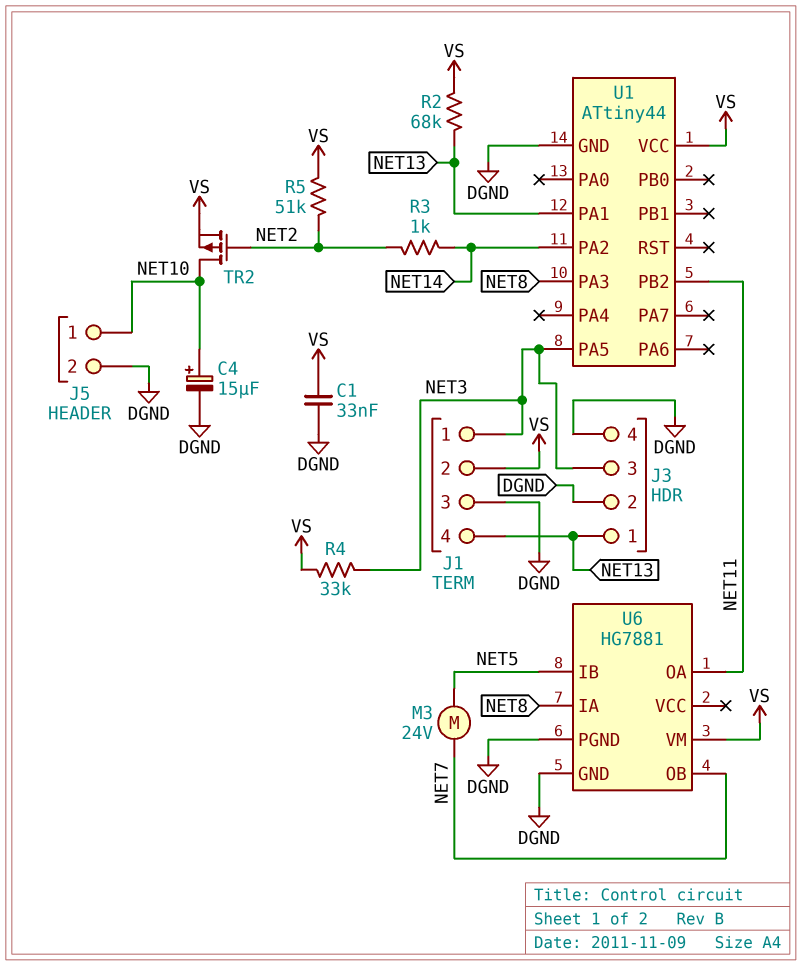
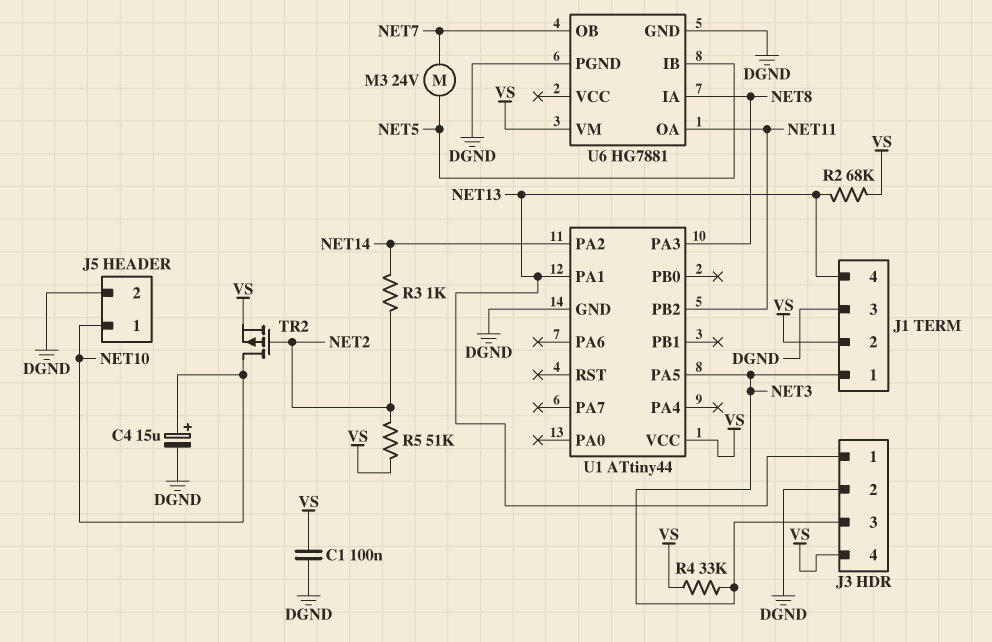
C1: 33nF (DGND, VS) -> 100nF (DGND, VS)
J3 pin 4: DGND -> VS

